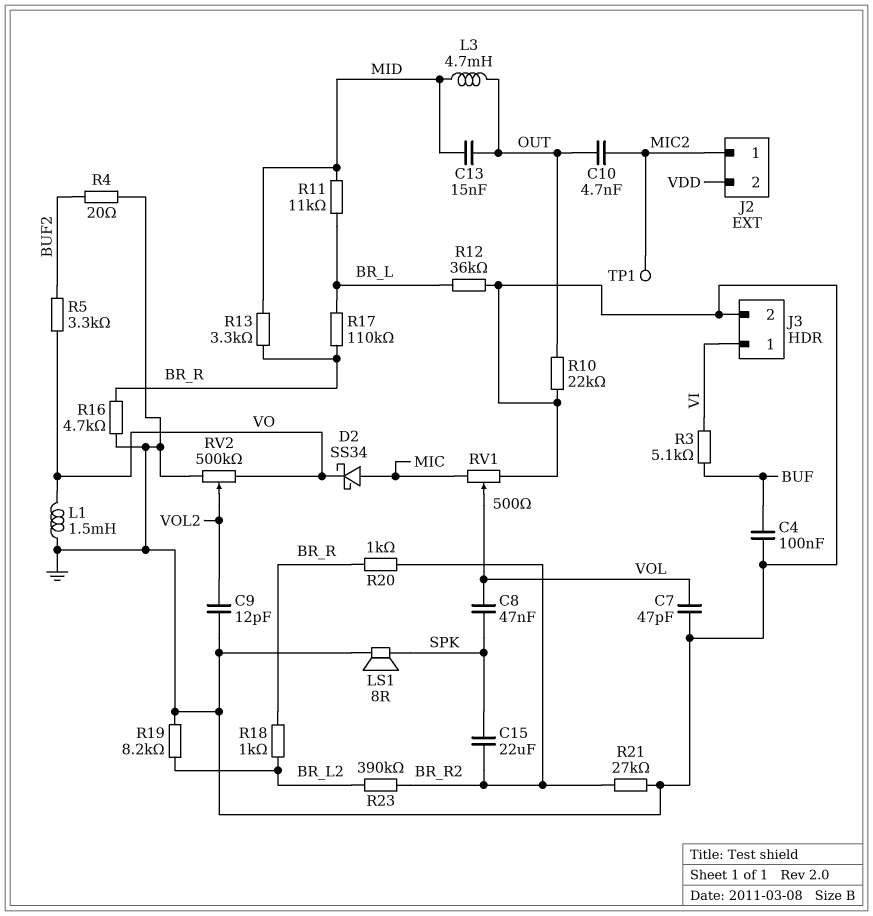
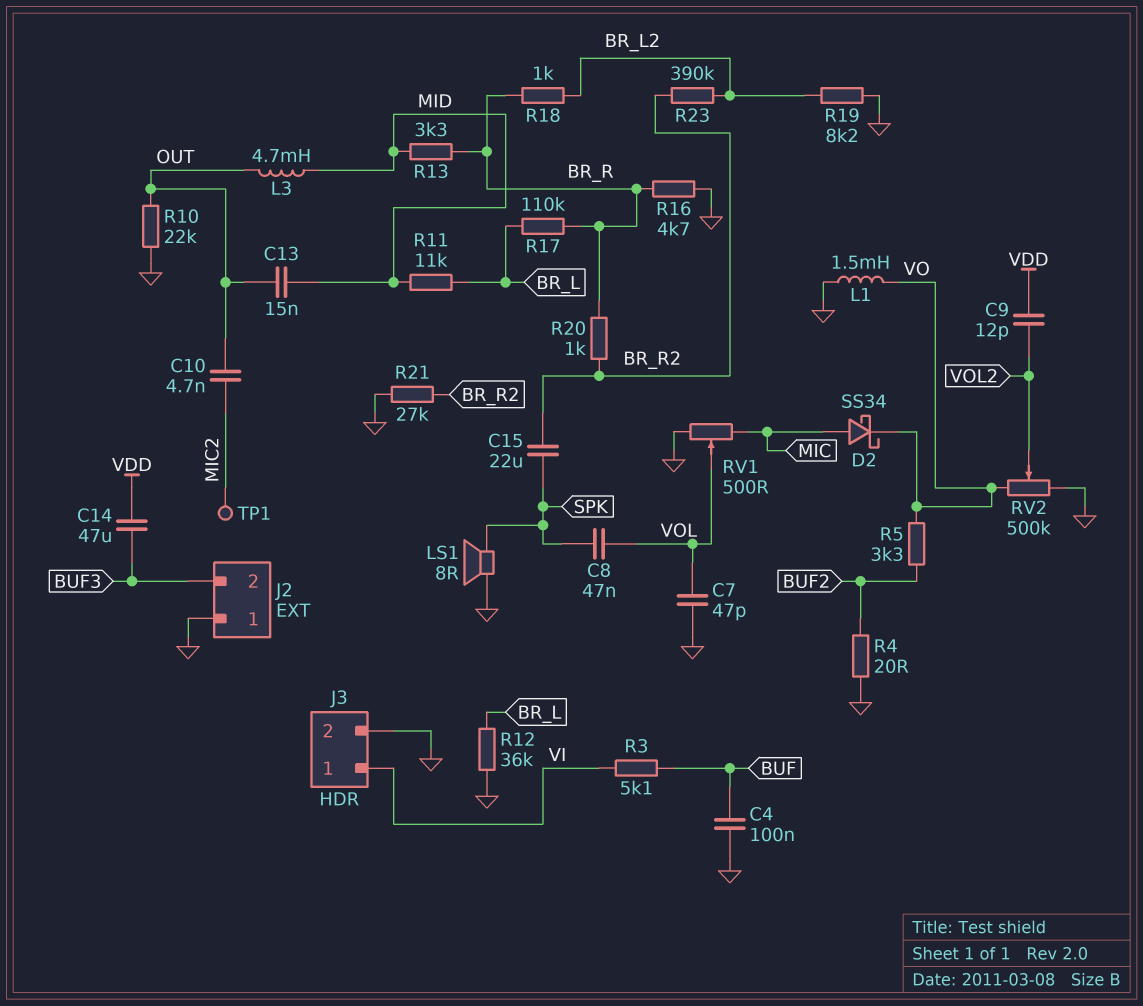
C9: 12pF (GND, VOL2) -> 12pF (VDD, VOL2)
C14: none -> 47uF (BUF3, VDD)
J2 pin 1: MIC2 -> GND
J2 pin 2: VDD -> BUF3

